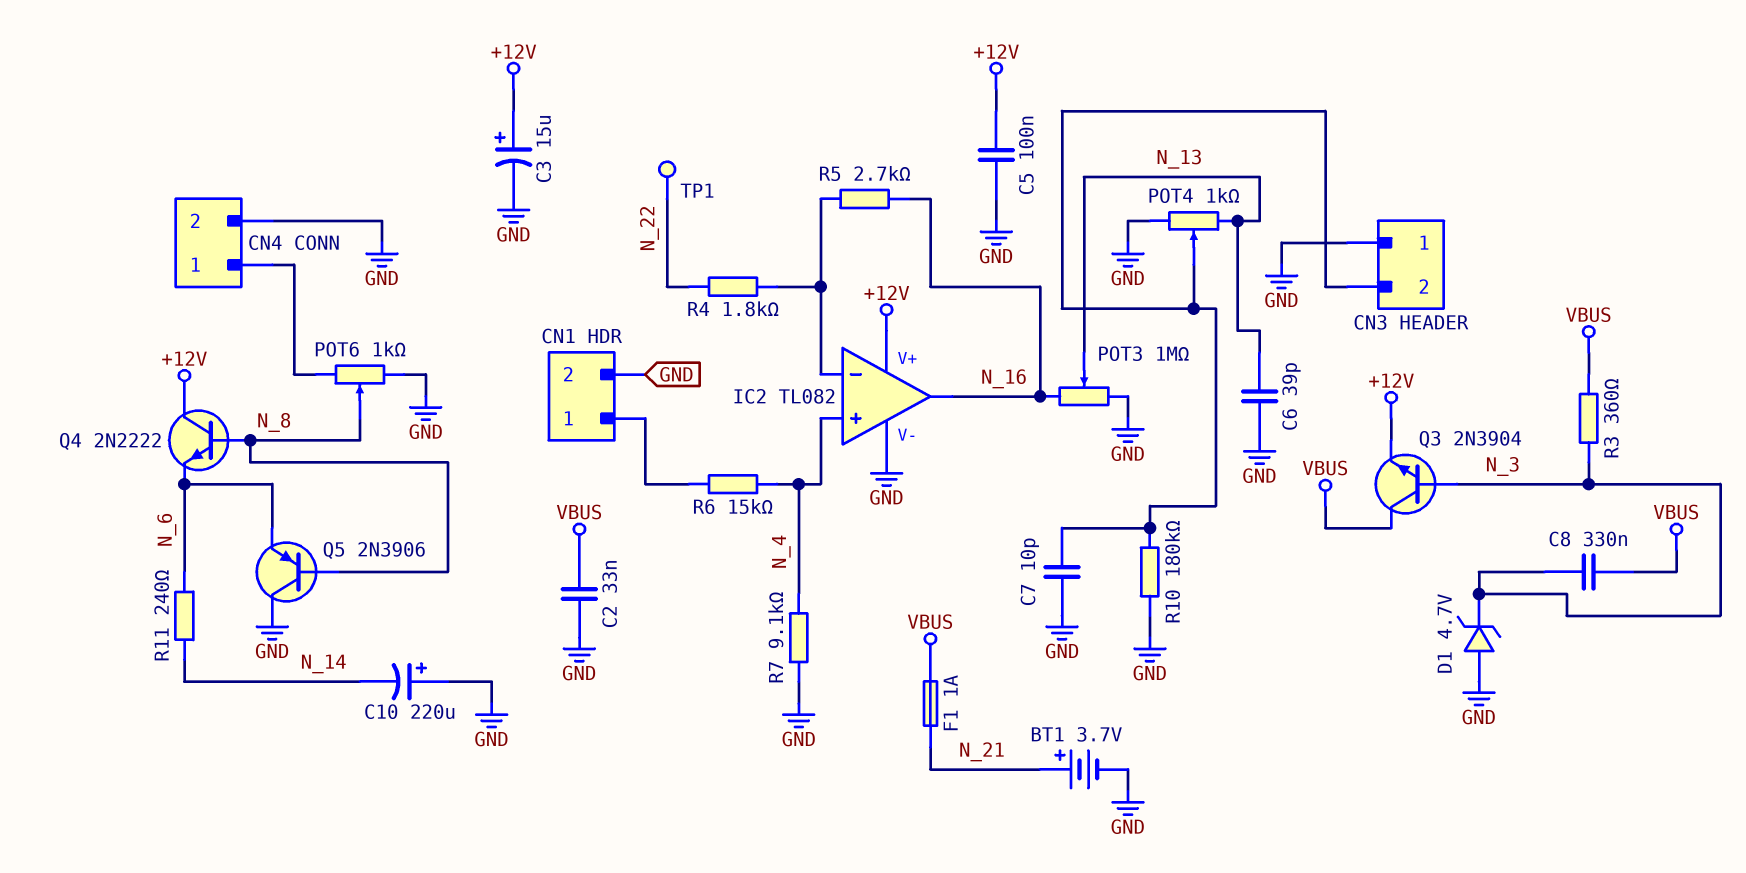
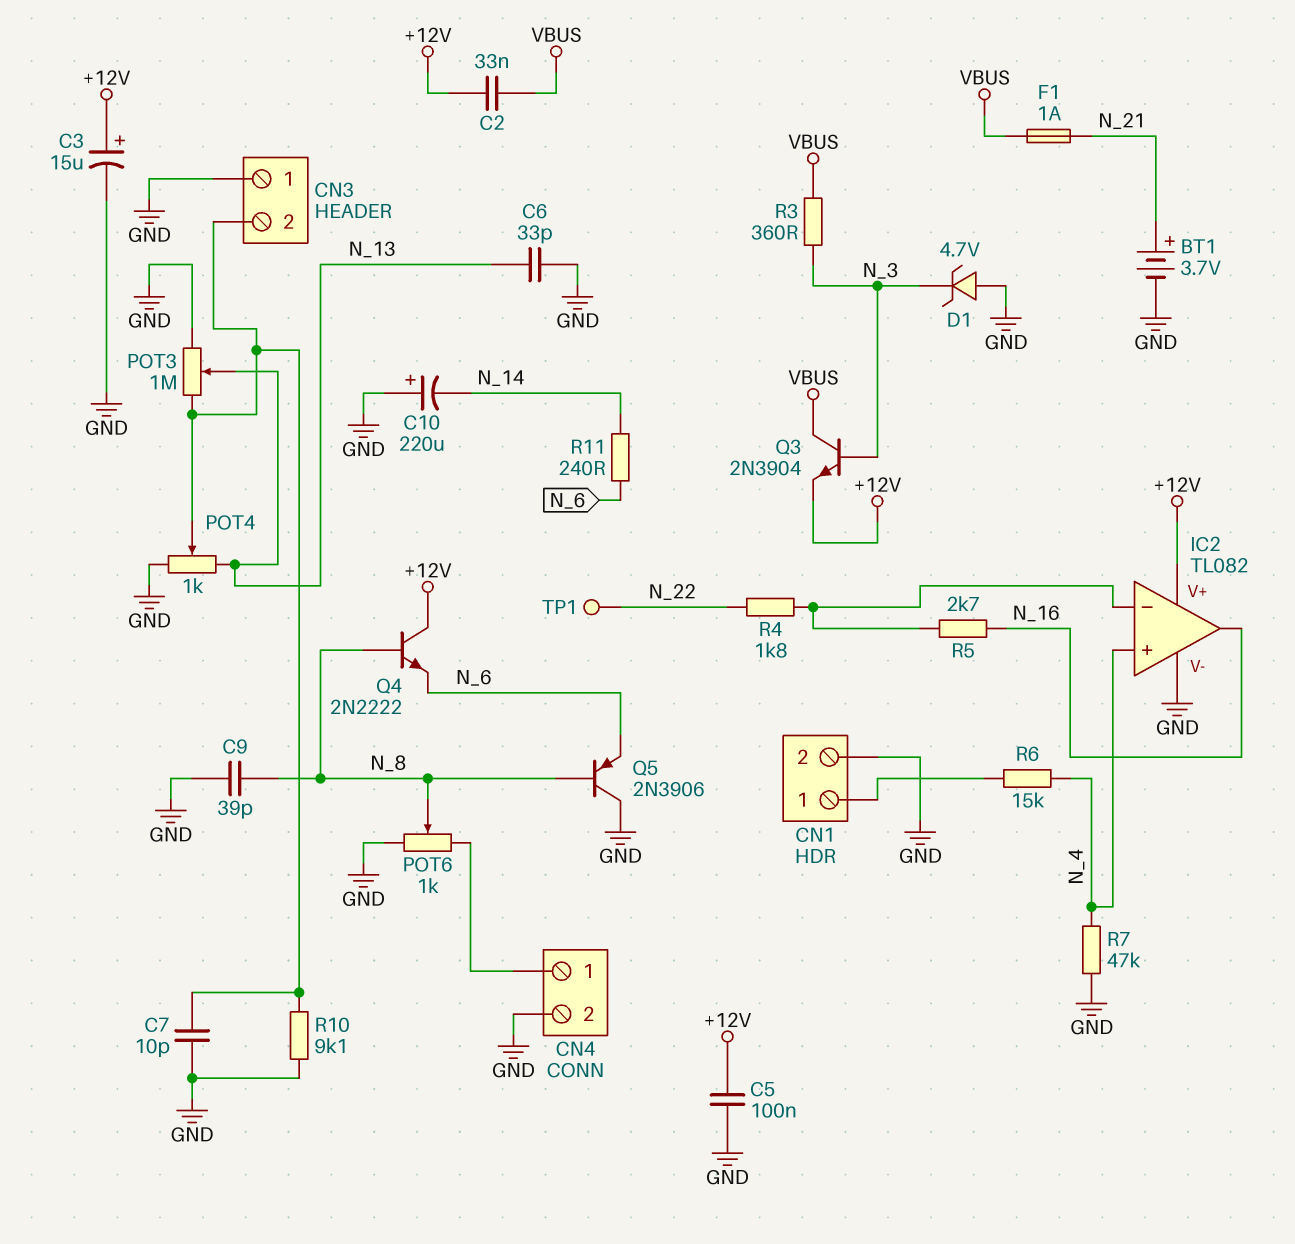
C2: 33nF (GND, VBUS) -> 33nF (+12V, VBUS)
C6: 39pF (GND, N_13) -> 33pF (GND, N_13)
C8: 330nF (N_3, VBUS) -> none
C9: none -> 39pF (GND, N_8)
POT3: 1M (GND, N_16, wiper N_13) -> 1M (CN3/2, GND, wiper N_13)
R7: 9.1k (GND, N_4) -> 47k (GND, N_4)
R10: 180k (CN3/2, GND) -> 9.1k (CN3/2, GND)

